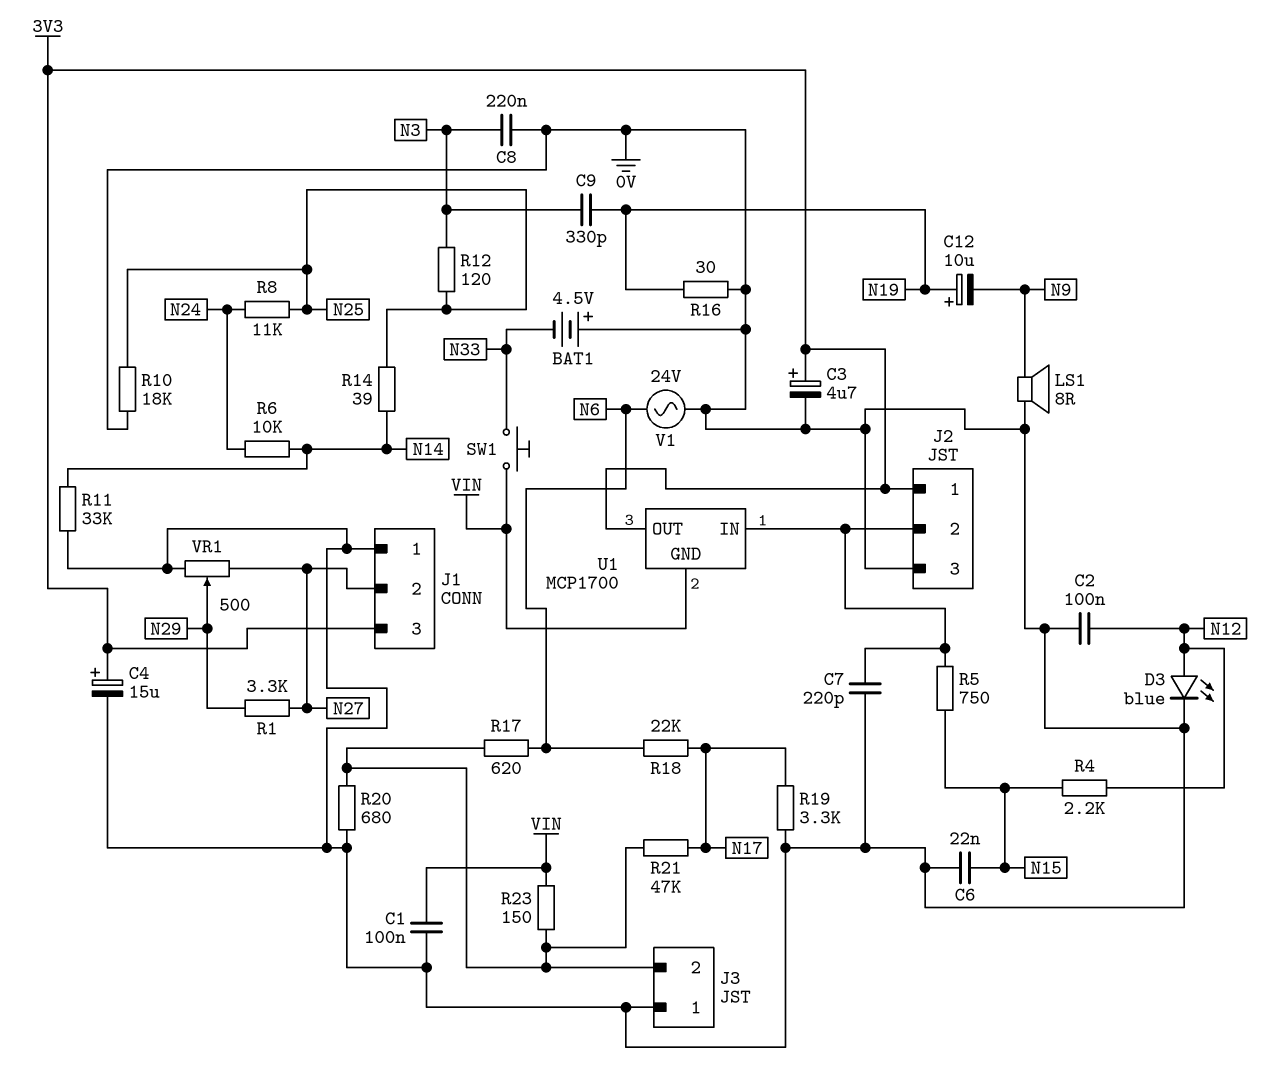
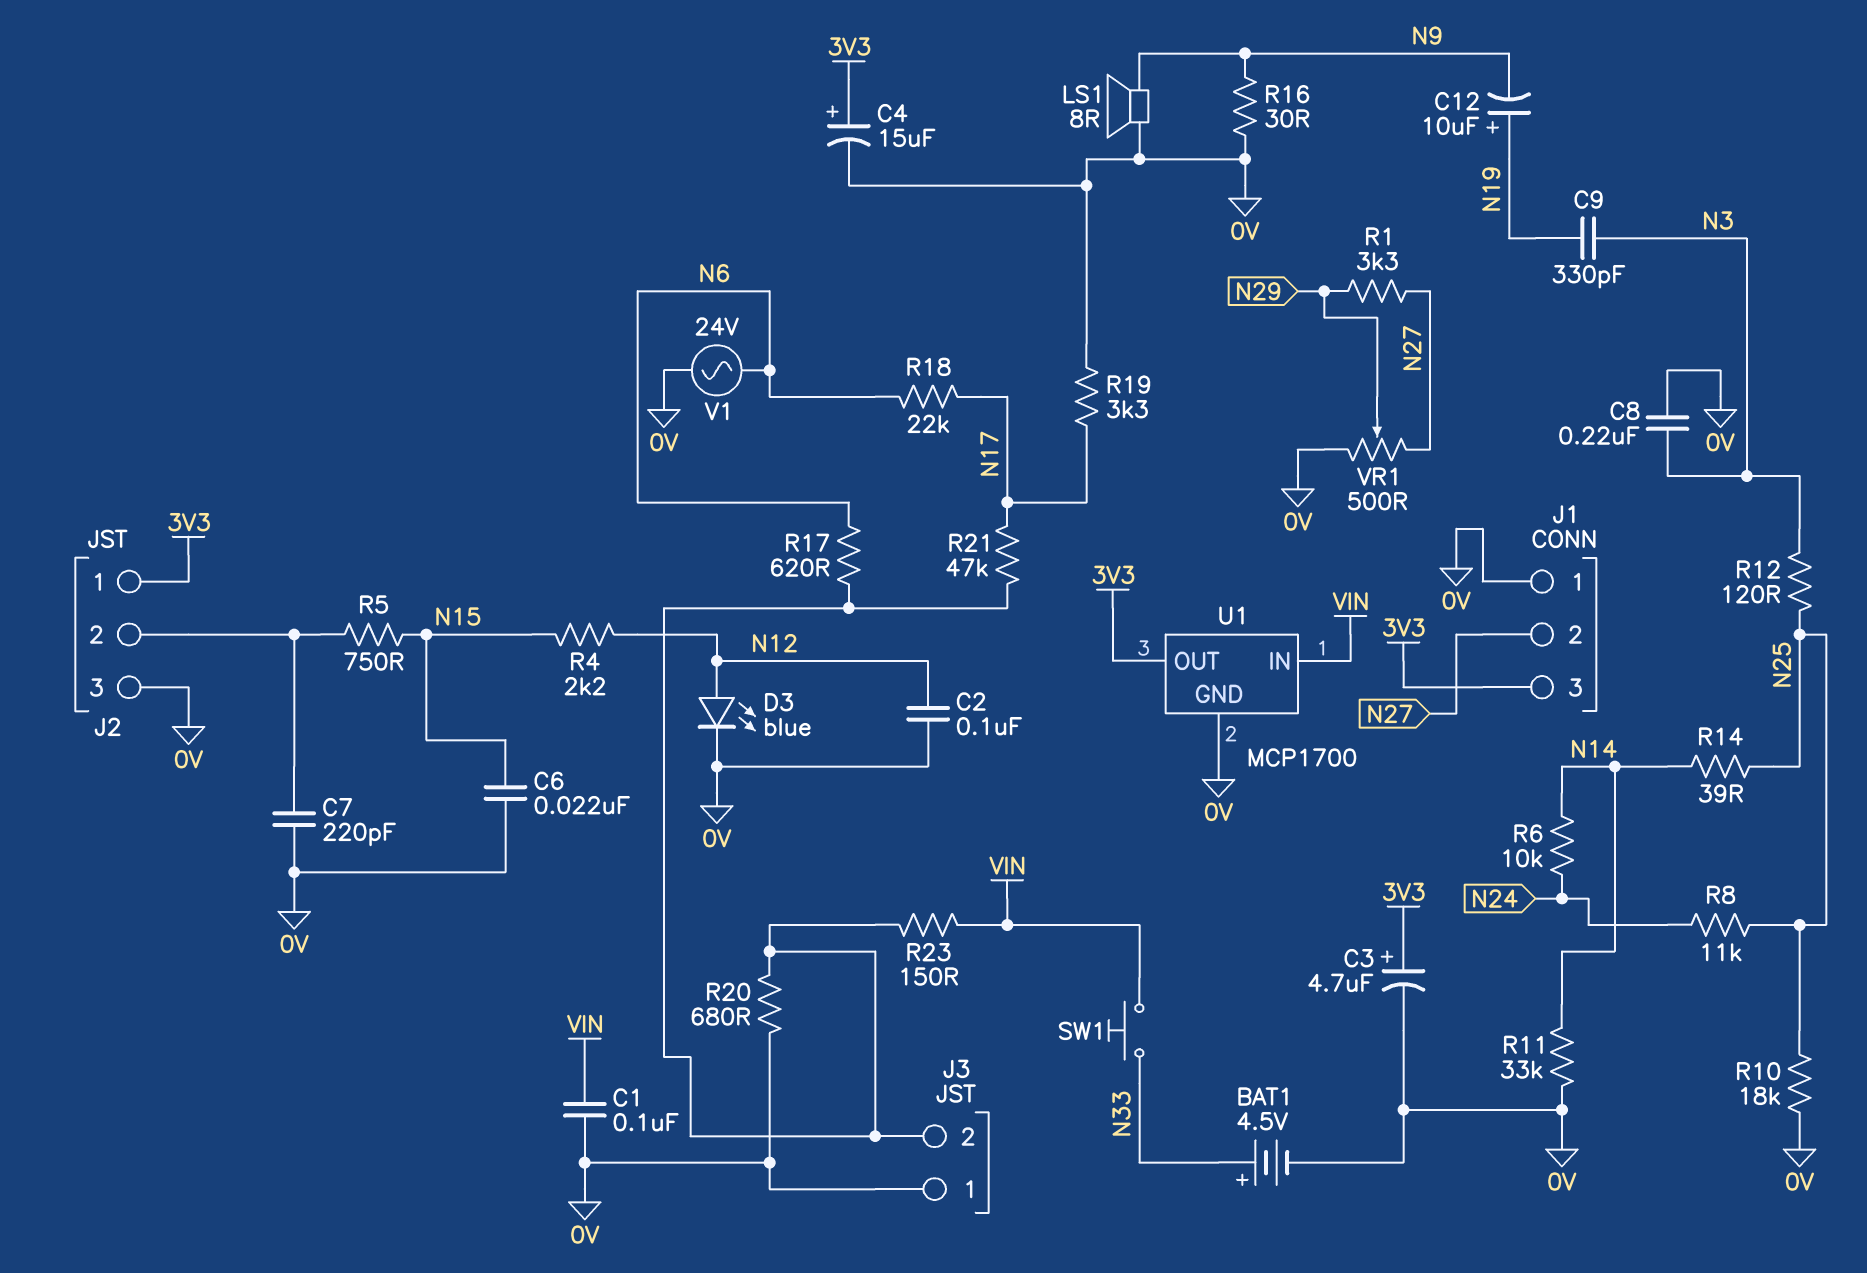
BAT1: 4.5V (plus 0V, minus N33) -> 4.5V (plus N33, minus 0V)
R16: 30 (0V, N19) -> 30 (0V, N9)
U1 pin GND: VIN -> 0V
U1 pin IN: J2/2 -> VIN

